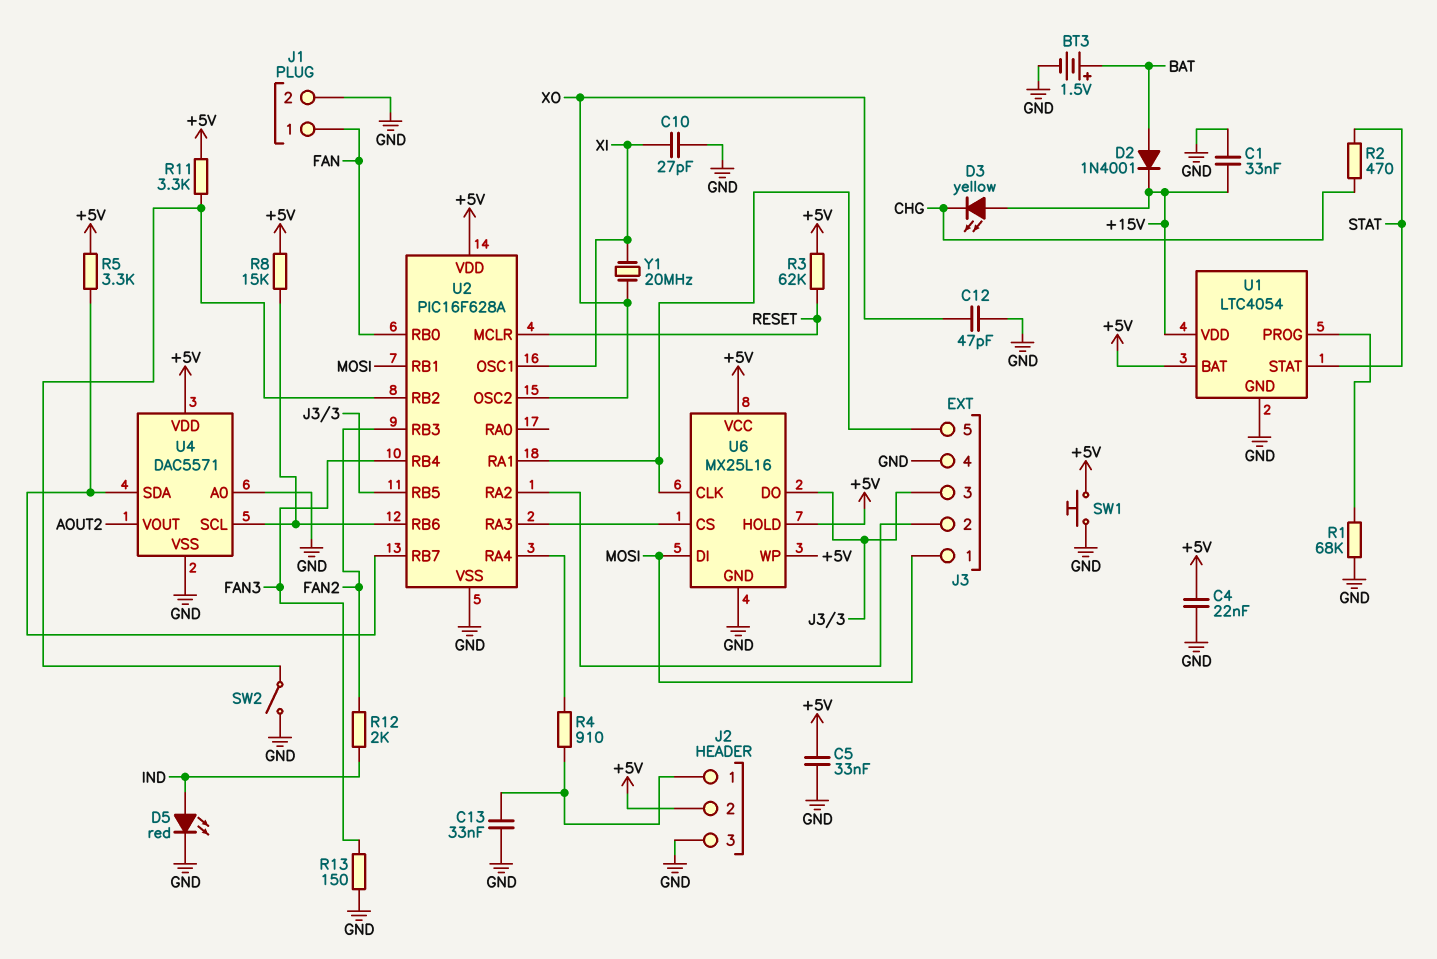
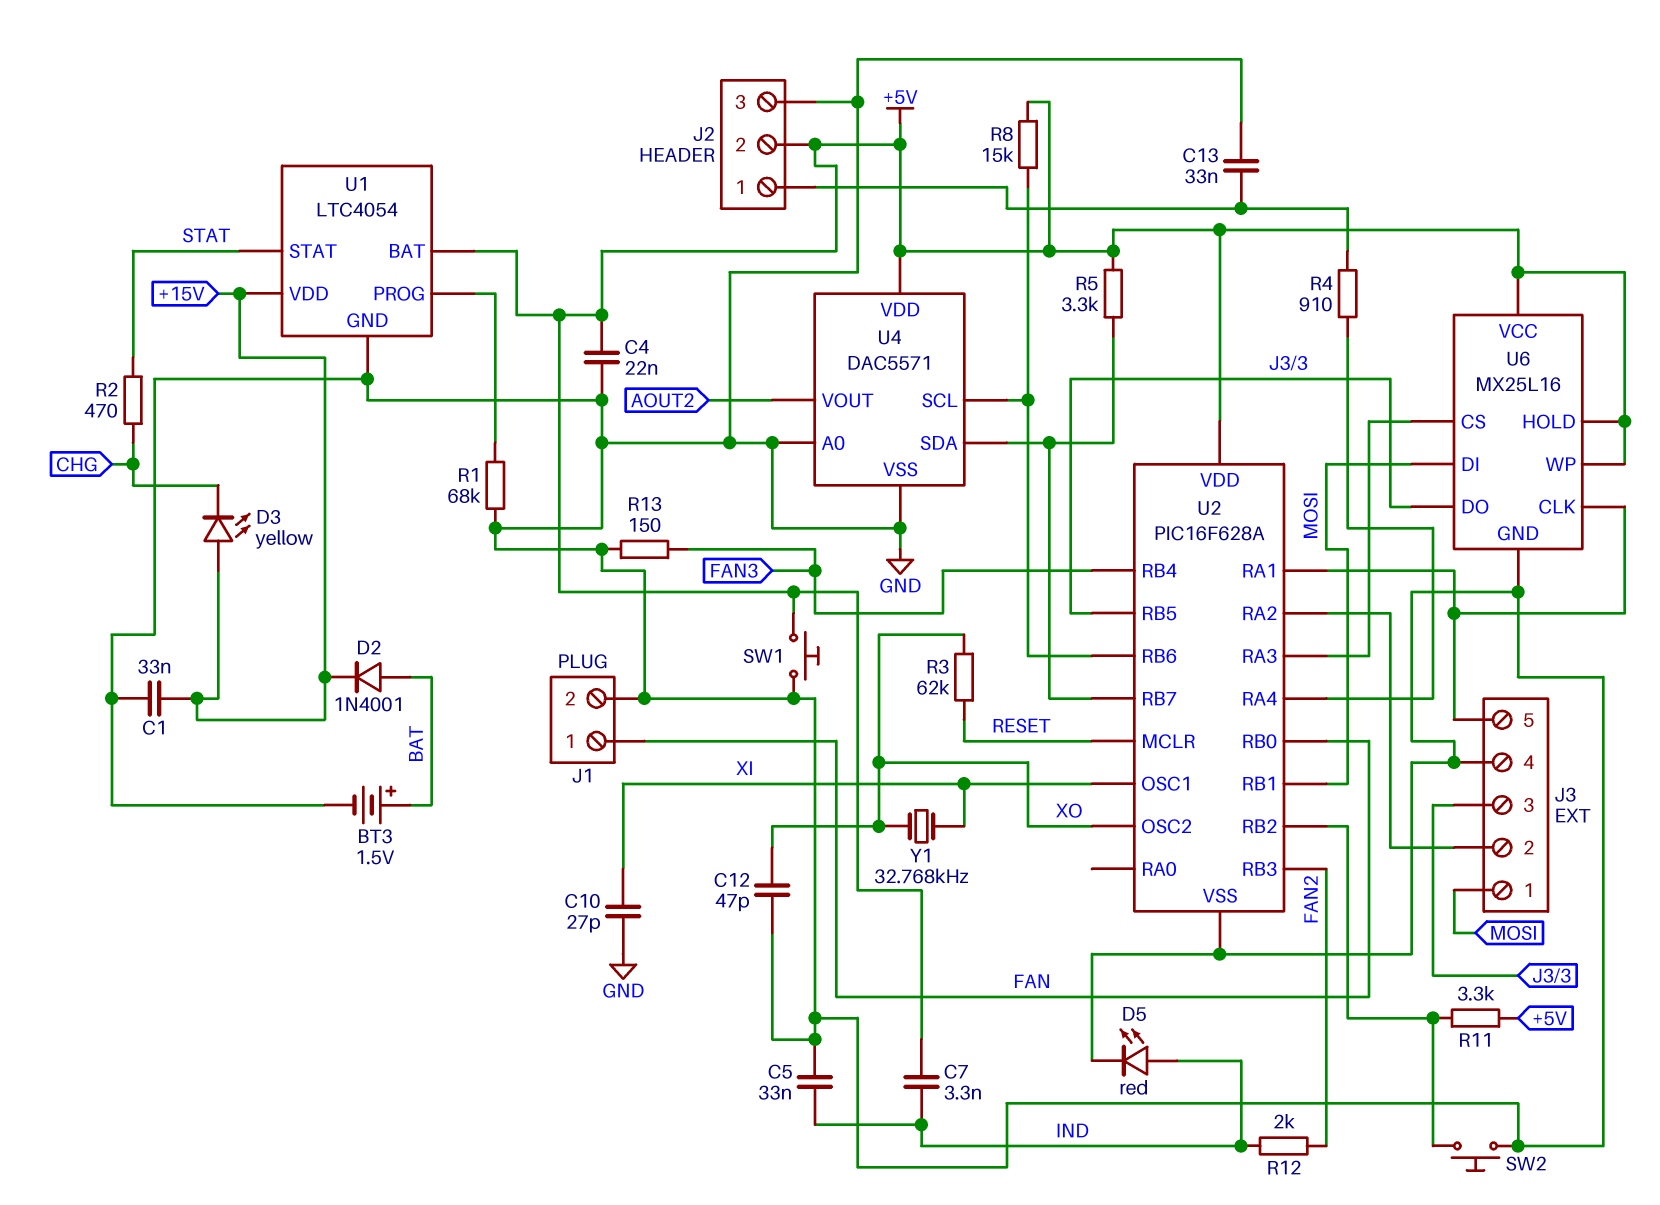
C5: 33nF (+5V, GND) -> 33nF (GND, IND)
C7: none -> 3.3nF (+5V, IND)
R3: 62k (+5V, RESET) -> 62k (RESET, XO)
SW2: switch (GND, U2/RB2) -> button (GND, U2/RB2)
Y1: 20MHz (XI, XO) -> 32.768kHz (XI, XO)

